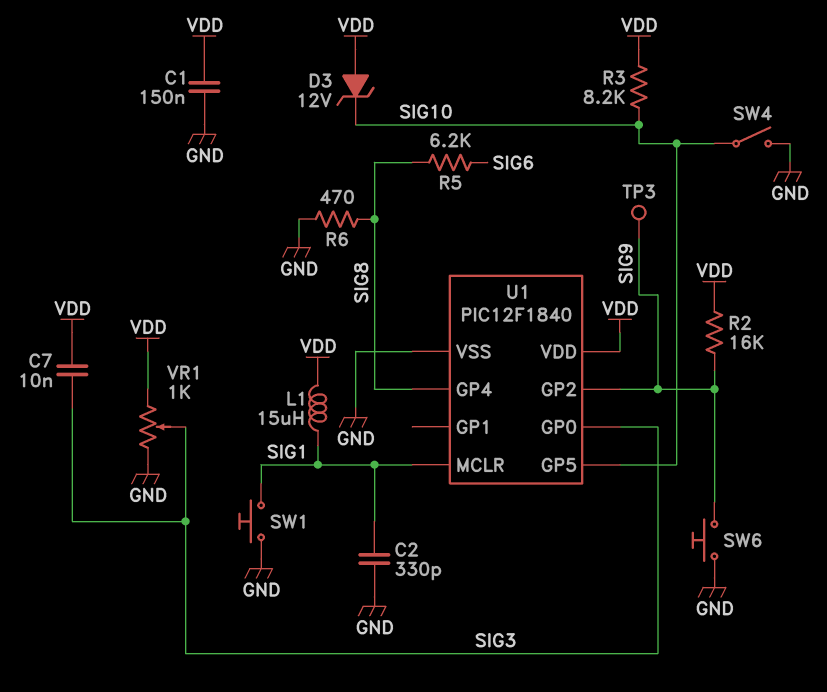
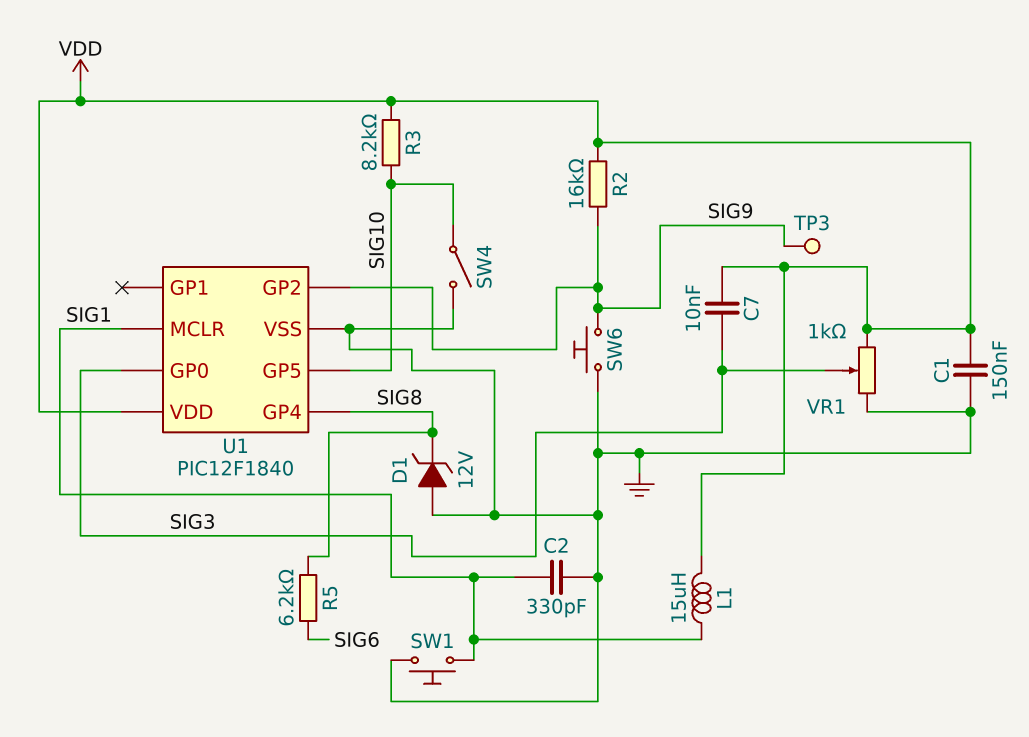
D1: none -> zener 12V (A GND, K SIG8)
D3: zener 12V (A VDD, K SIG10) -> none
R6: 470 (GND, SIG8) -> none

